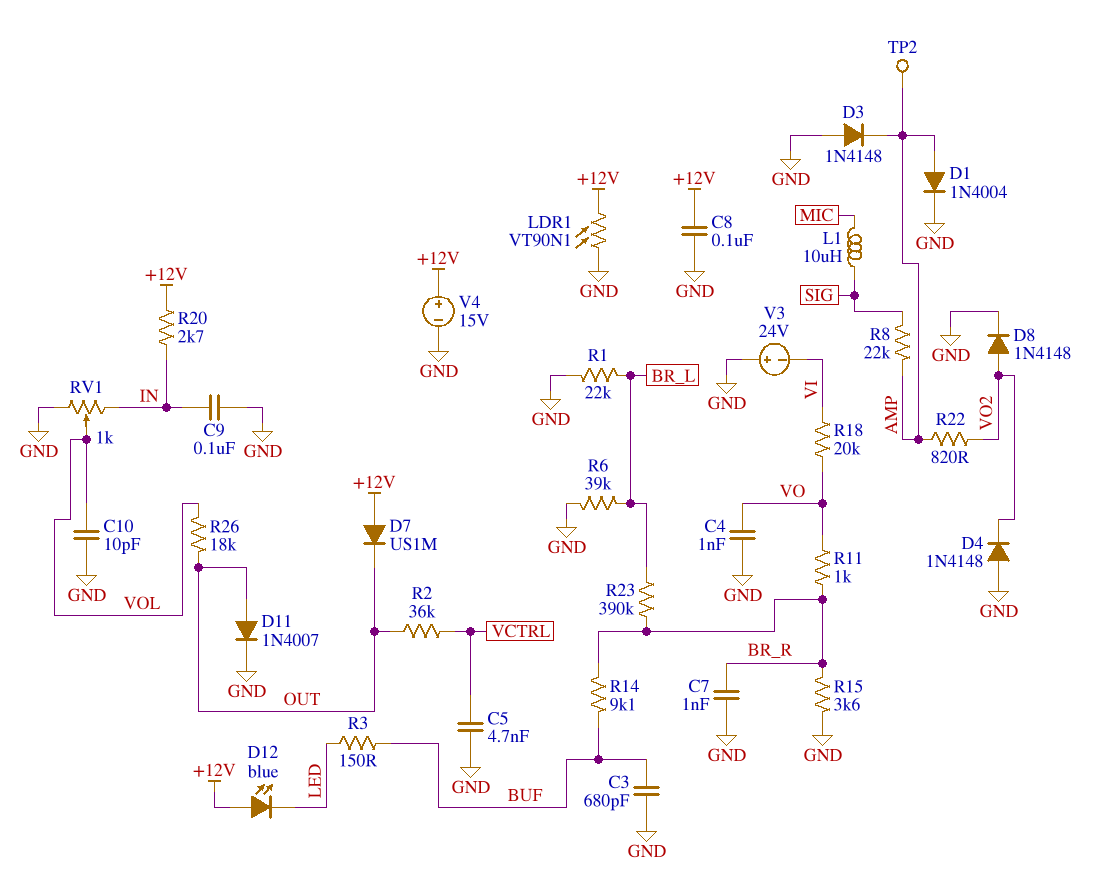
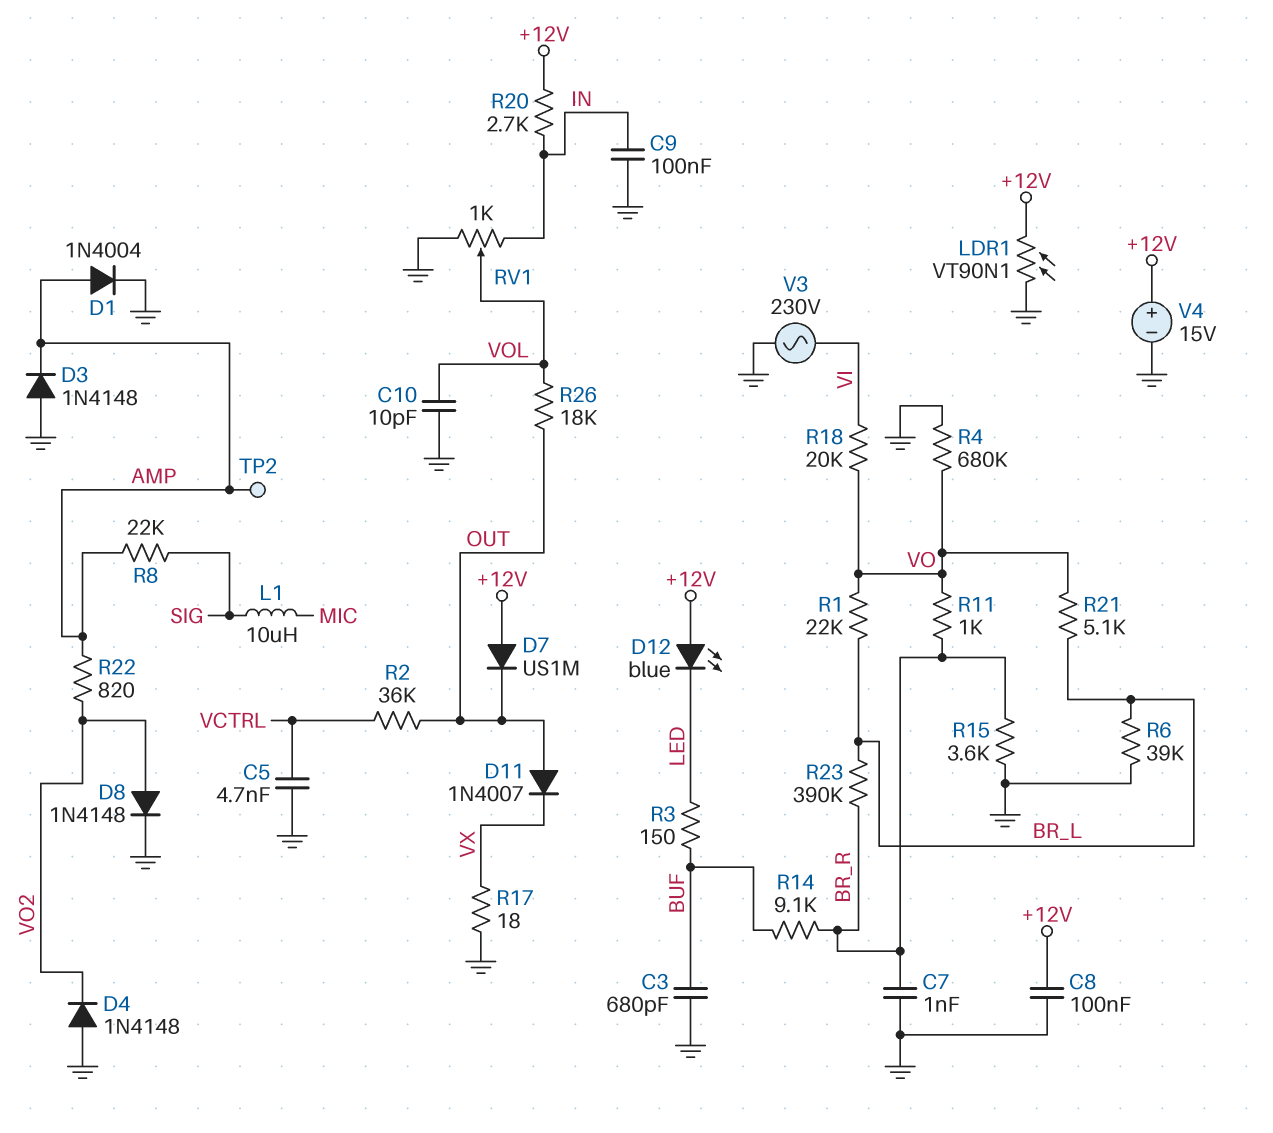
C4: 1nF (GND, VO) -> none
D11: diode 1N4007 (A OUT, K GND) -> diode 1N4007 (A OUT, K VX)
R1: 22k (BR_L, GND) -> 22k (BR_L, VO)
R4: none -> 680k (GND, VO)
R17: none -> 18 (GND, VX)
R21: none -> 5.1k (BR_L, VO)
V3: 24V (plus GND, minus VI) -> AC 230V (GND, VI)

